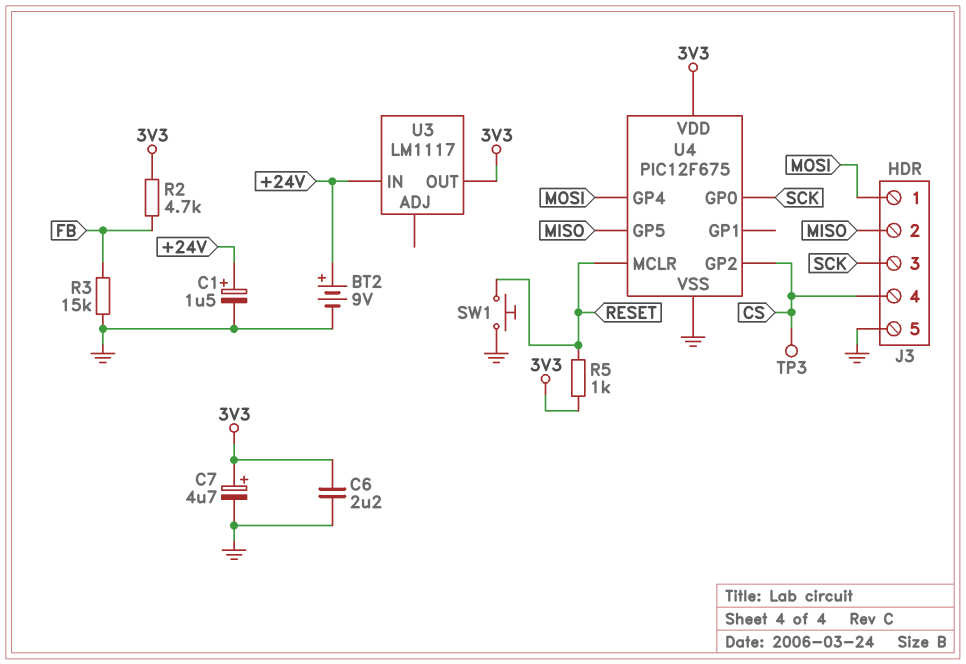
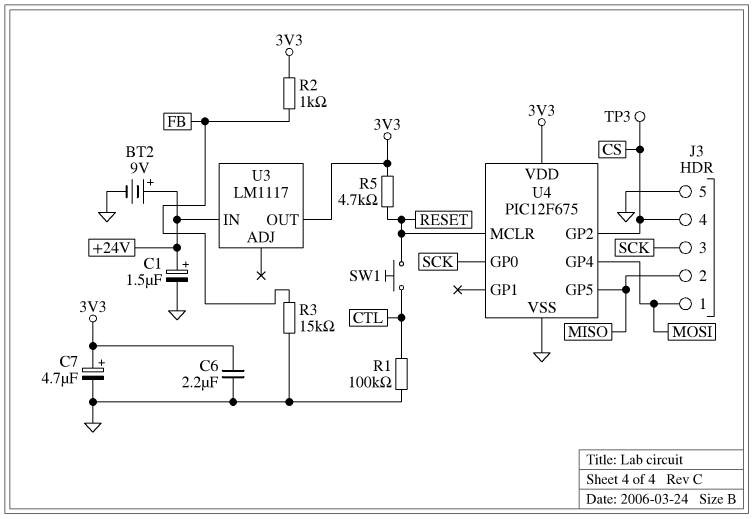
R1: none -> 100k (CTL, GND)
R2: 4.7k (3V3, FB) -> 1k (3V3, FB)
R5: 1k (3V3, RESET) -> 4.7k (3V3, RESET)
SW1: button (GND, RESET) -> button (CTL, RESET)

